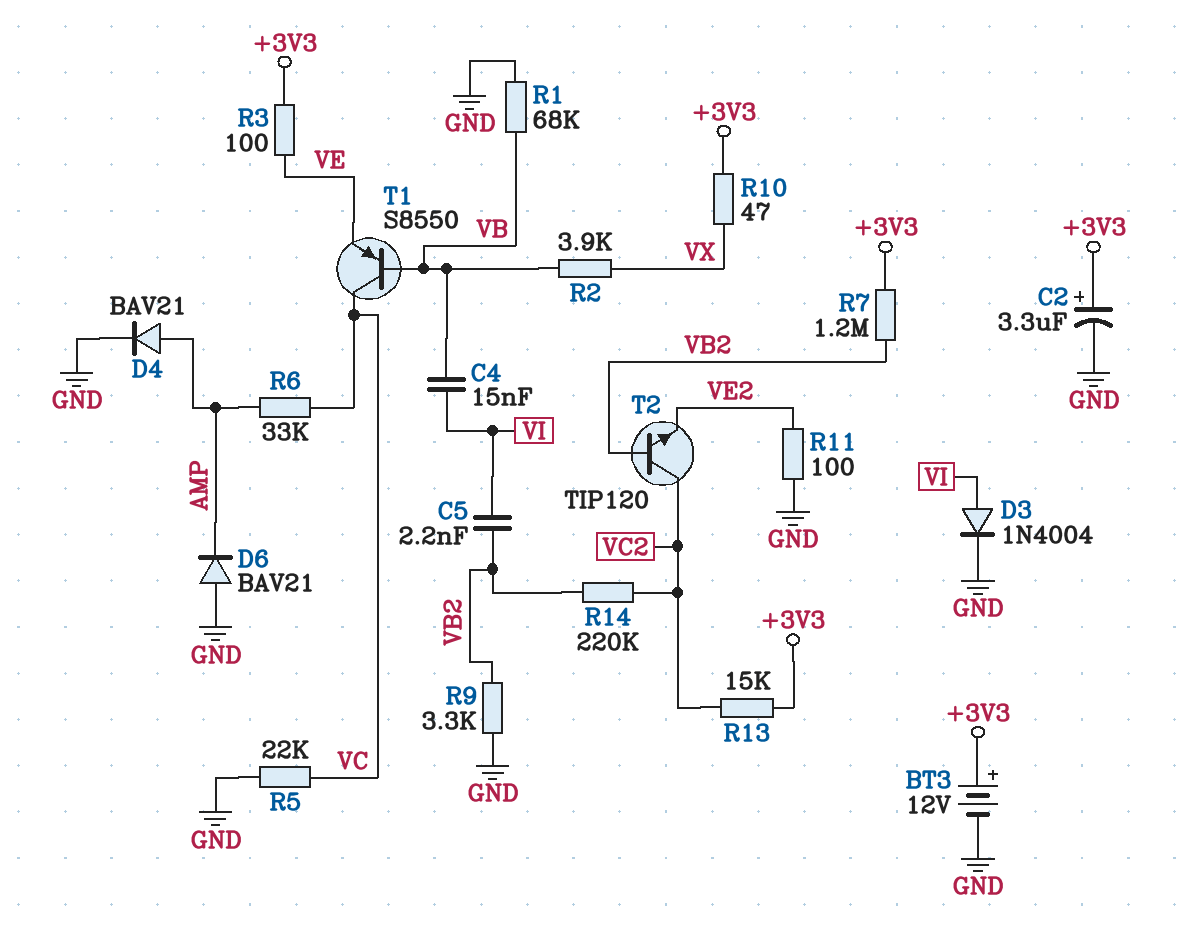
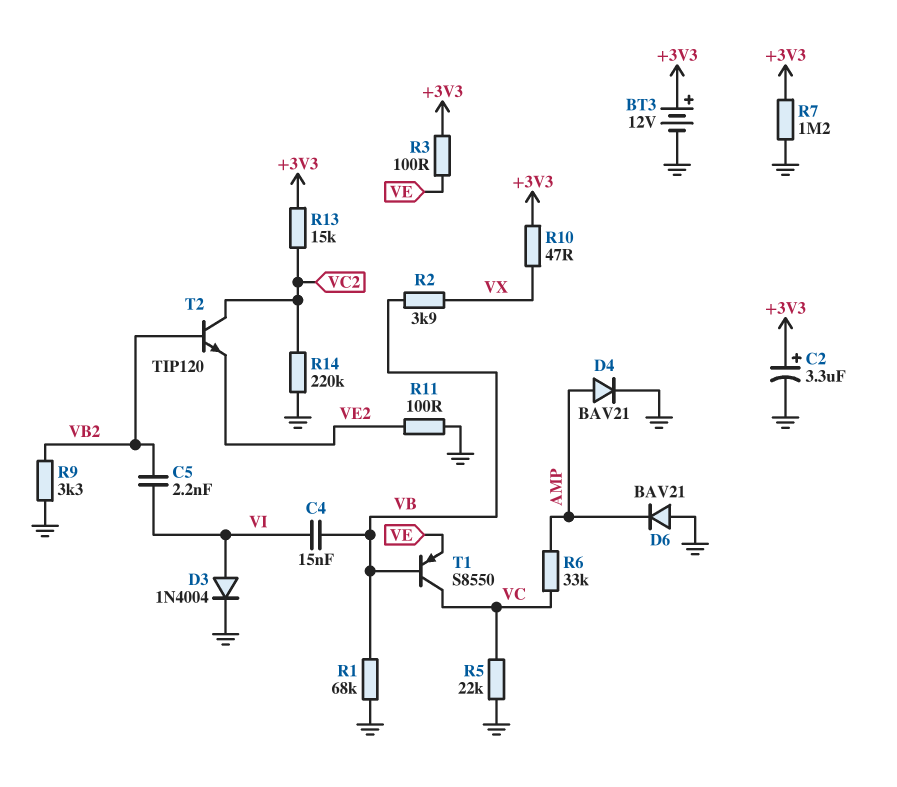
R7: 1.2M (+3V3, VB2) -> 1.2M (+3V3, GND)
R14: 220k (VB2, VC2) -> 220k (GND, VC2)

